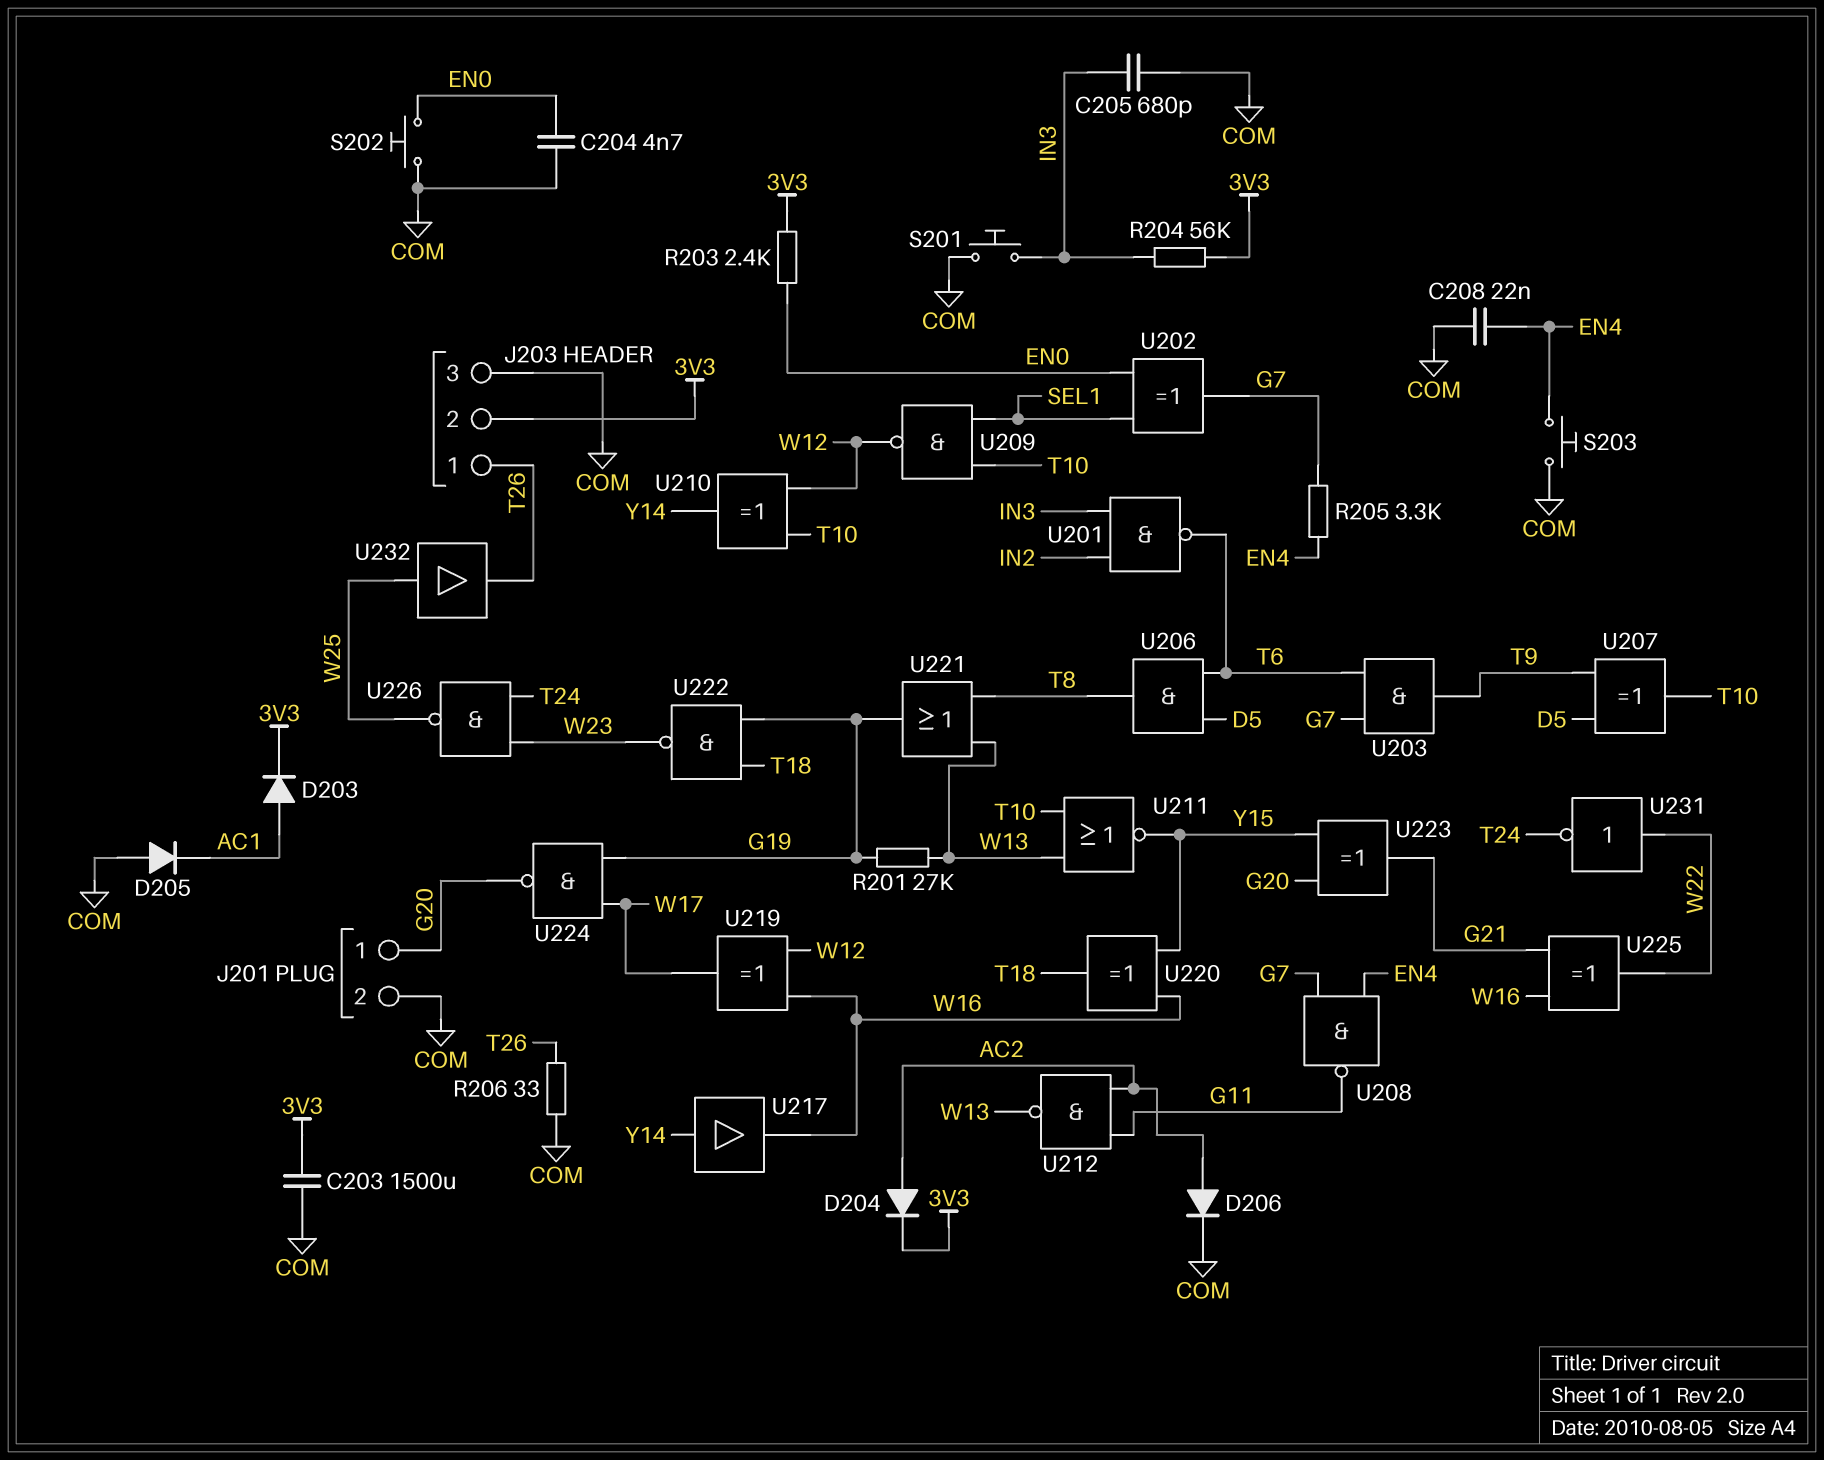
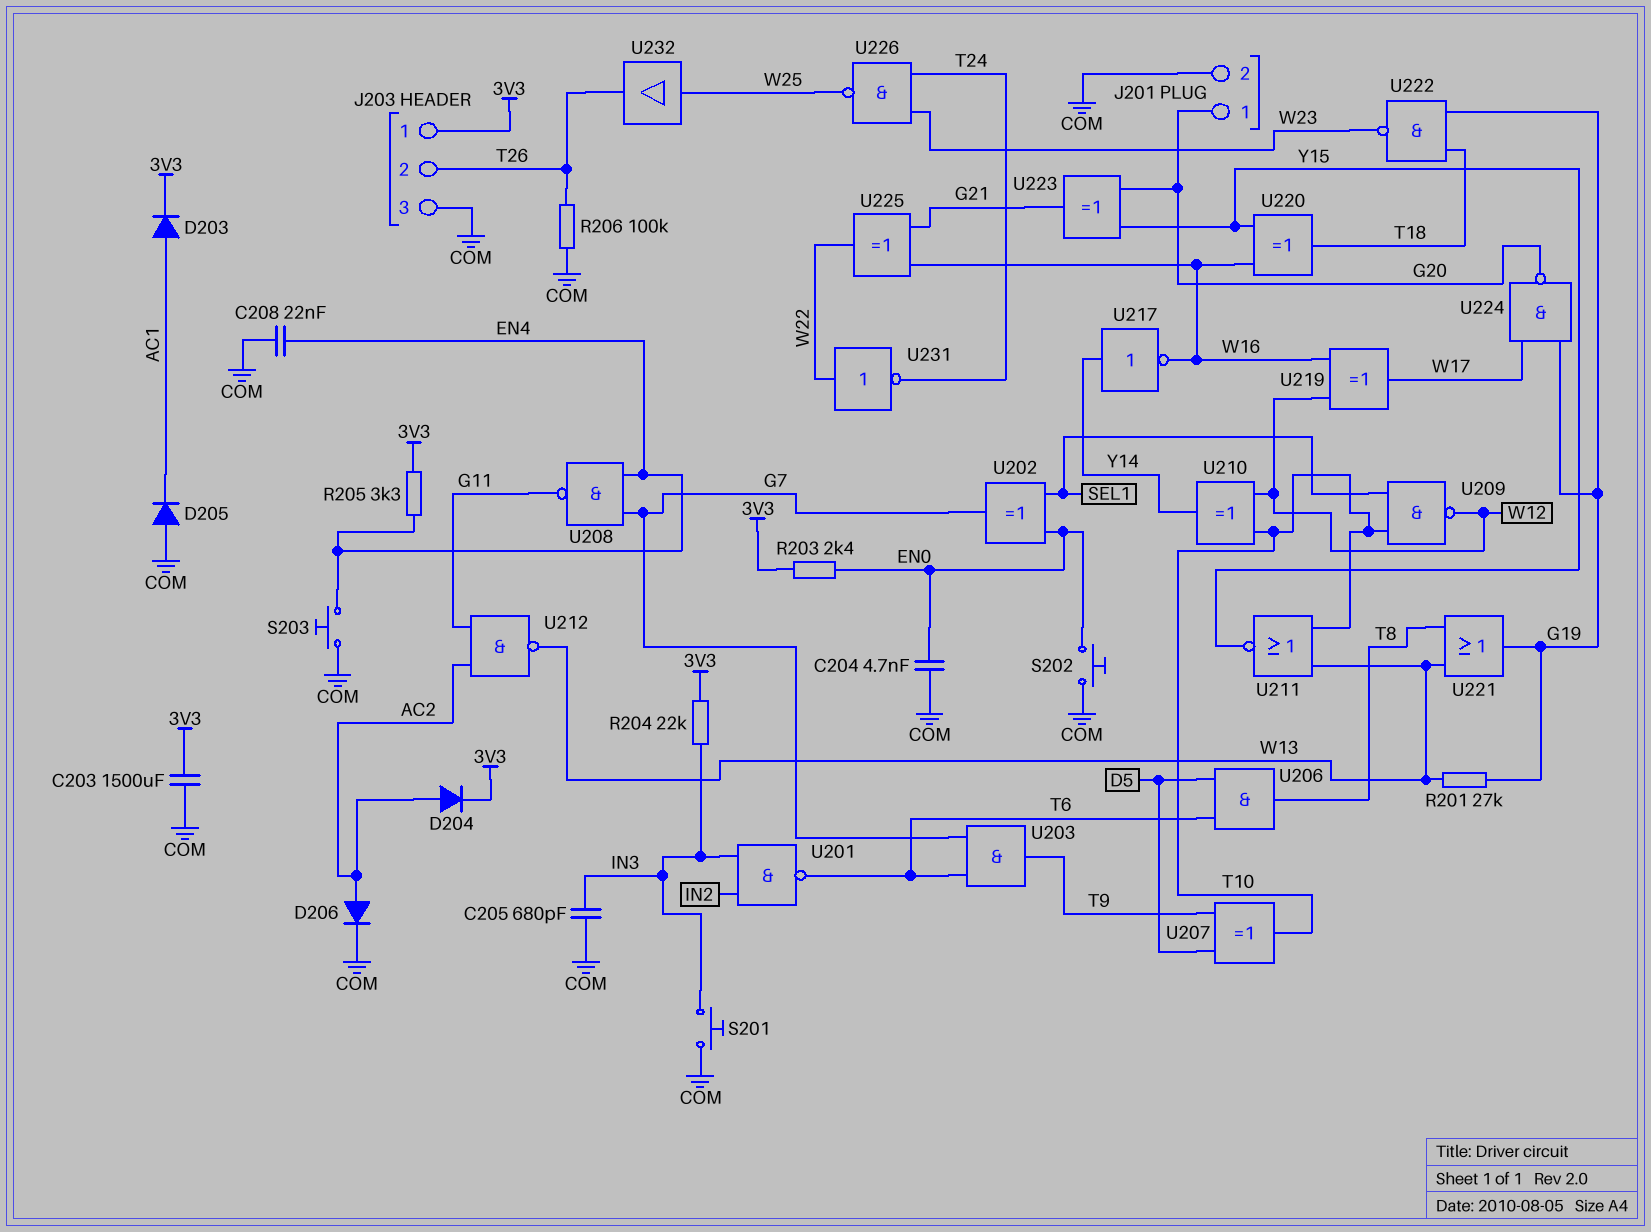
J203 pin 1: T26 -> 3V3
J203 pin 2: 3V3 -> T26
R204: 56k (3V3, IN3) -> 22k (3V3, IN3)
R205: 3.3k (EN4, G7) -> 3.3k (3V3, EN4)
R206: 33 (COM, T26) -> 100k (COM, T26)
U217: buffer (in Y14, out W16) -> NOT (in Y14, out W16)

